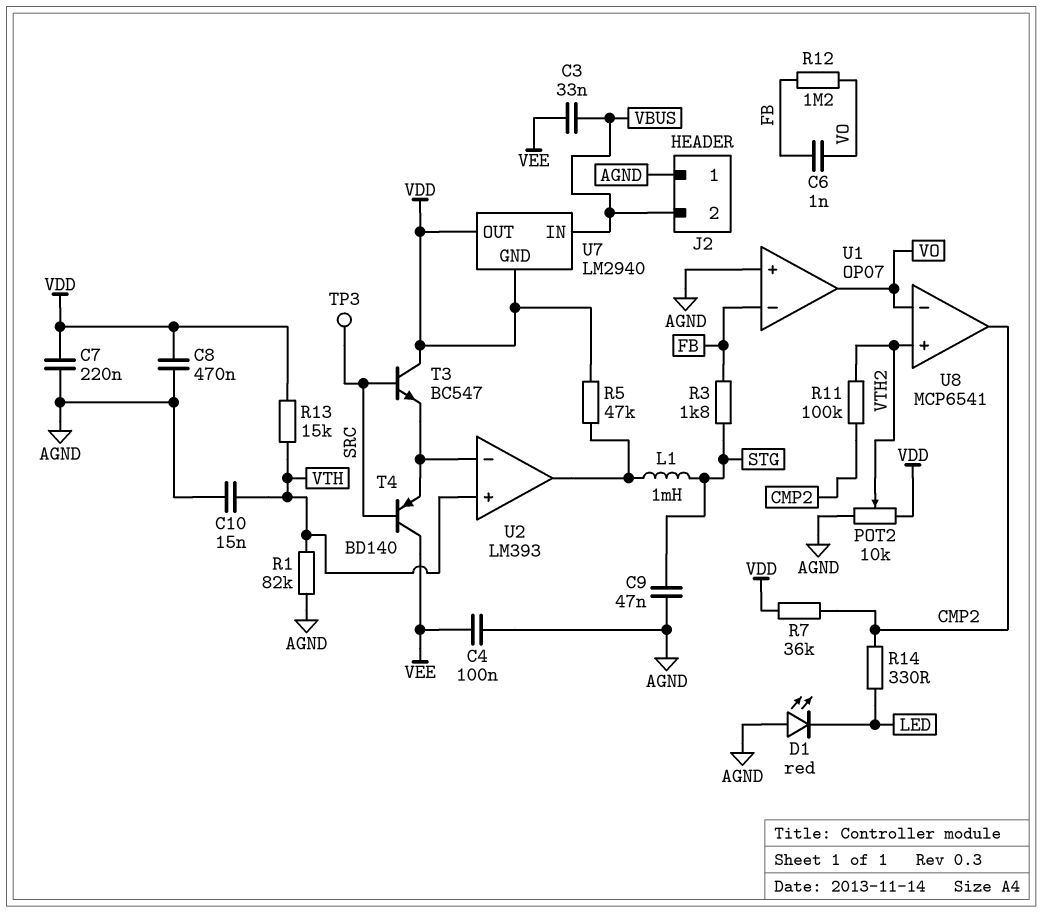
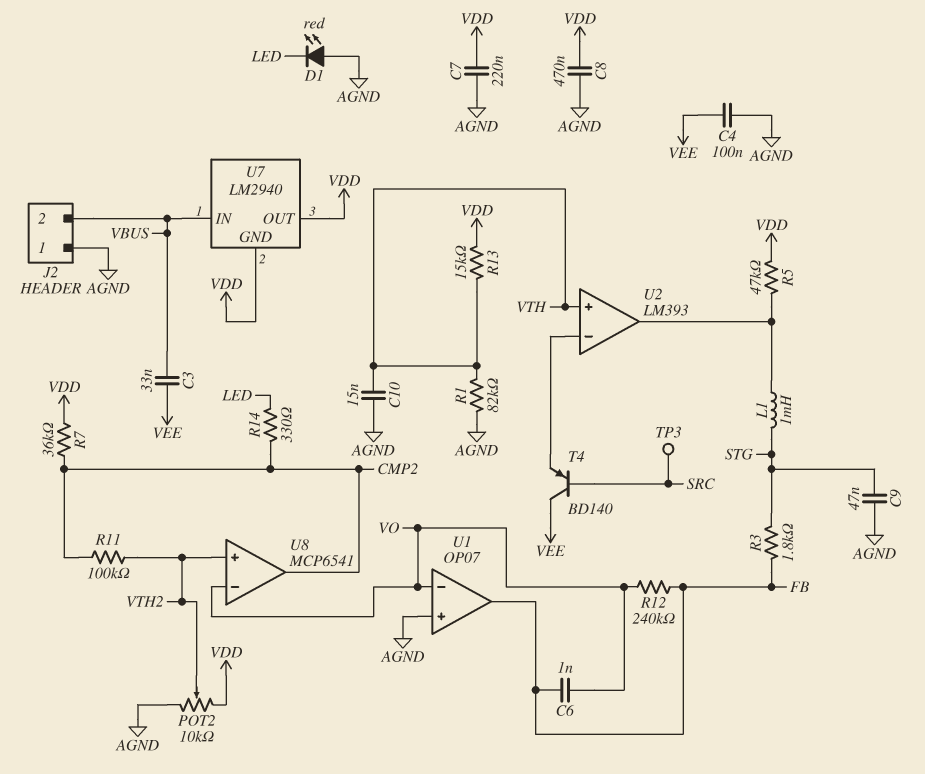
R12: 1.2M (FB, VO) -> 240k (FB, VO)
T3: NPN BC547 (B SRC, C VDD, E U2/in-) -> none
U1 pin in-: FB -> VO
U1 pin out: VO -> FB

